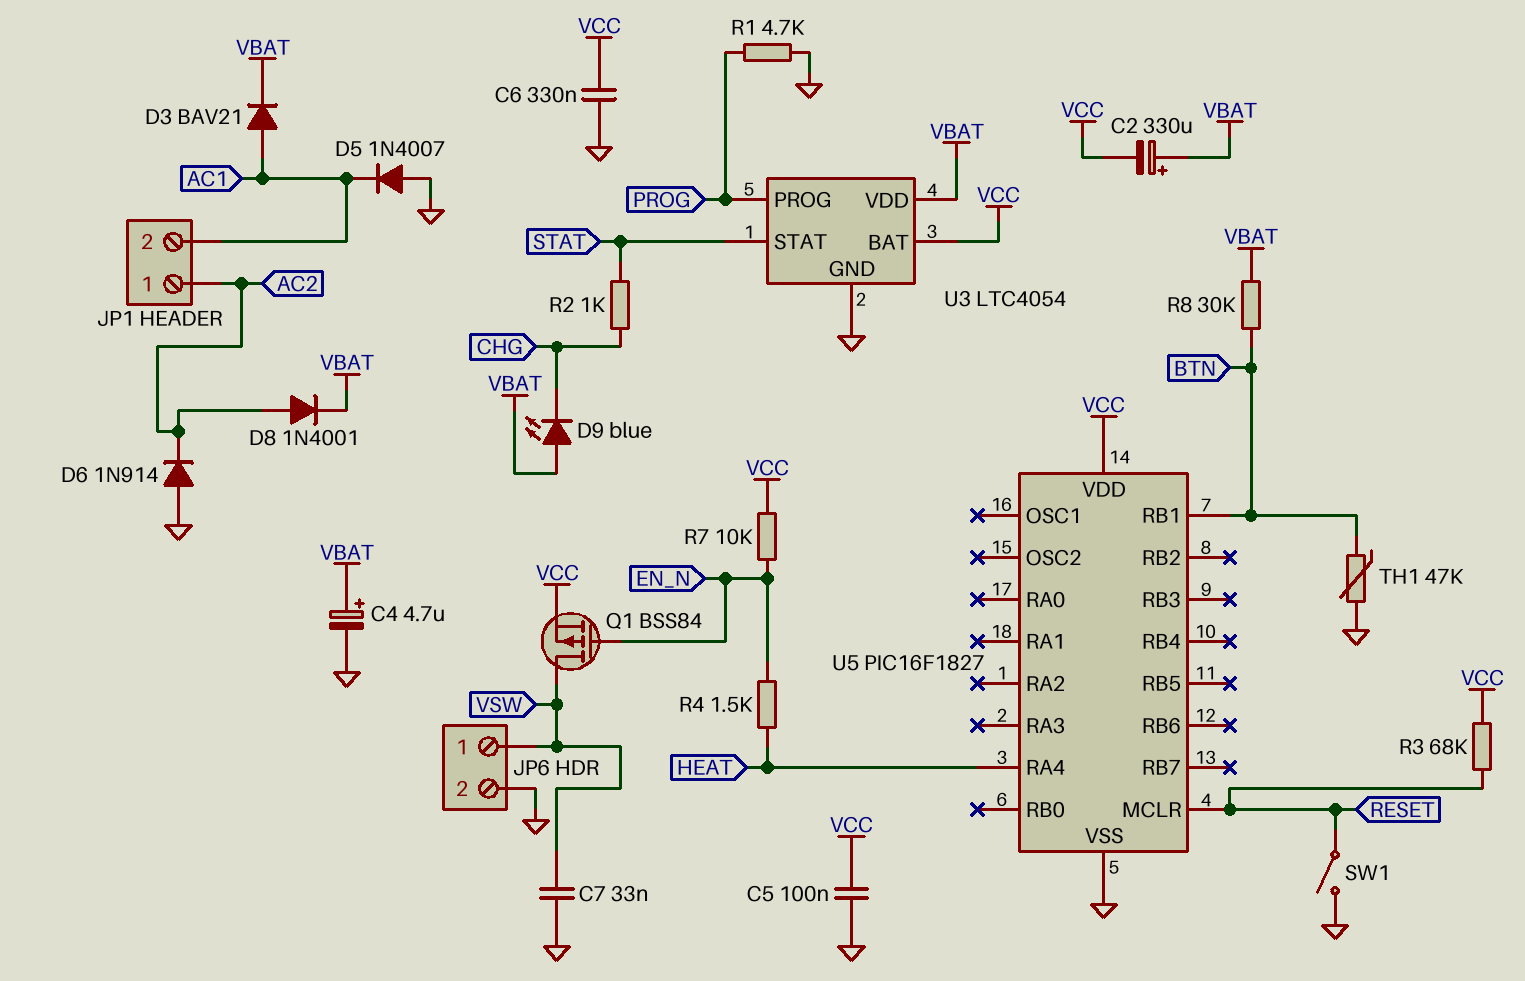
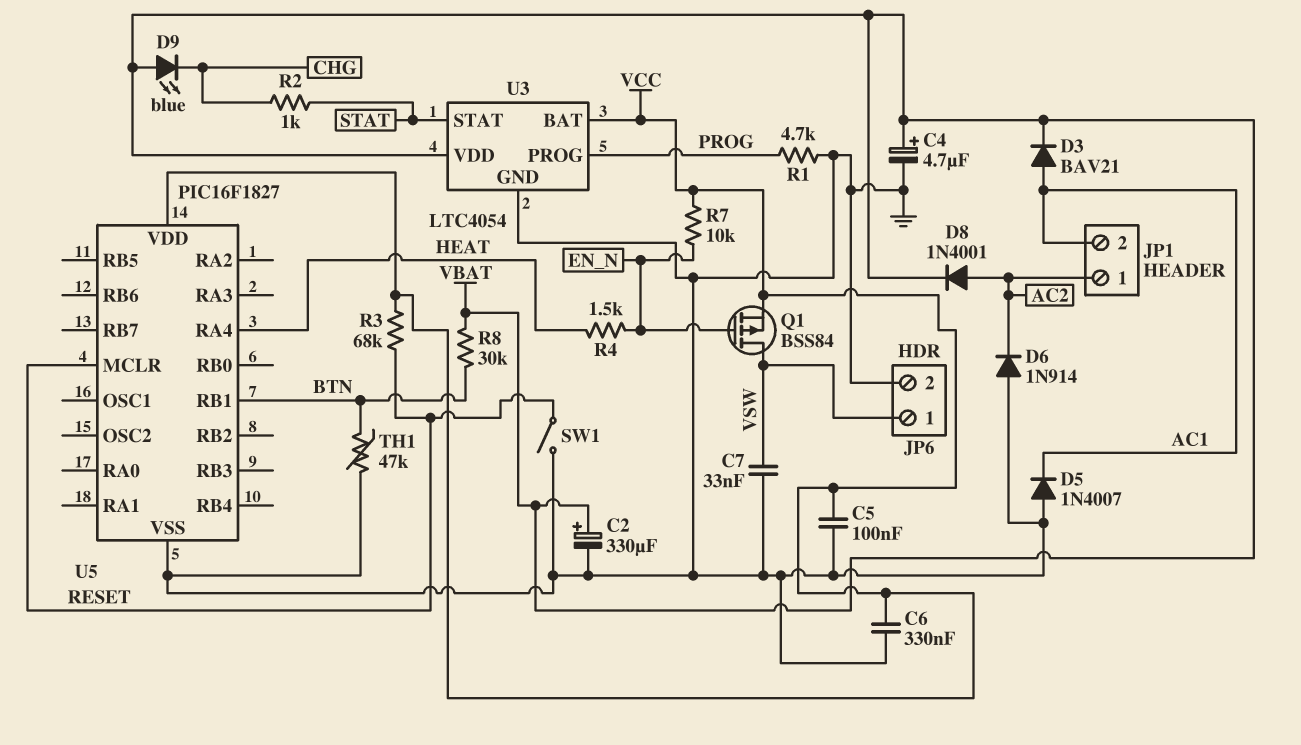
C2: 330uF (plus VBAT, minus VCC) -> 330uF (plus VBAT, minus GND)

